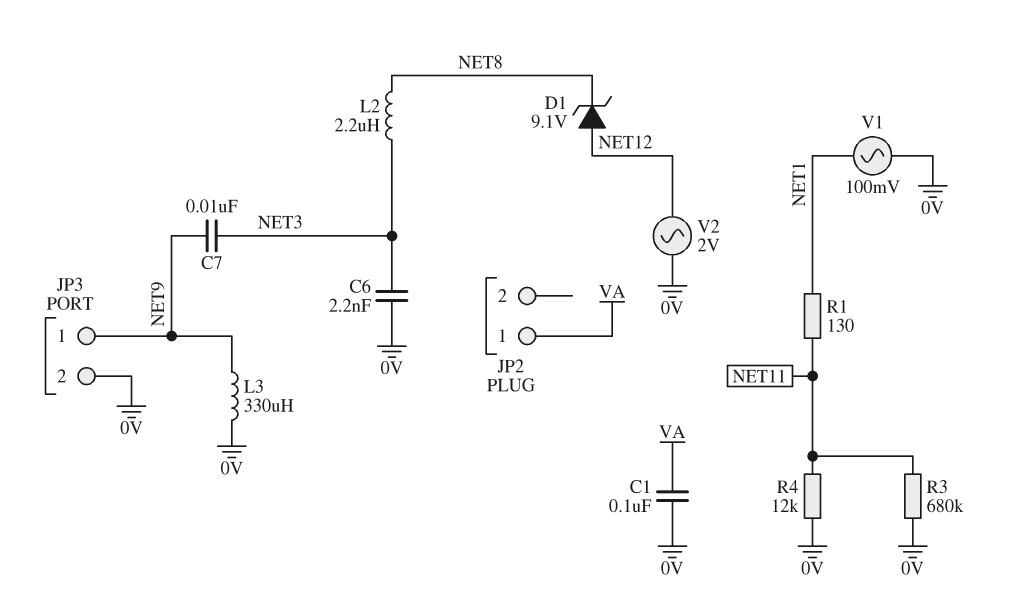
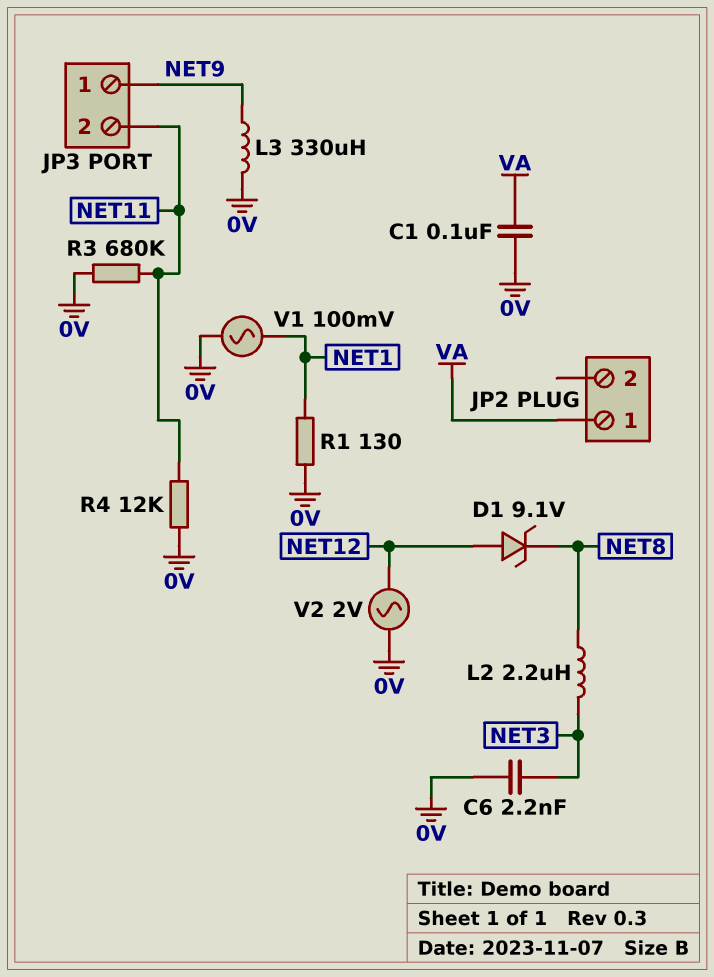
C7: 10nF (NET3, NET9) -> none
JP3 pin 2: 0V -> NET11
R1: 130 (NET1, NET11) -> 130 (0V, NET1)

